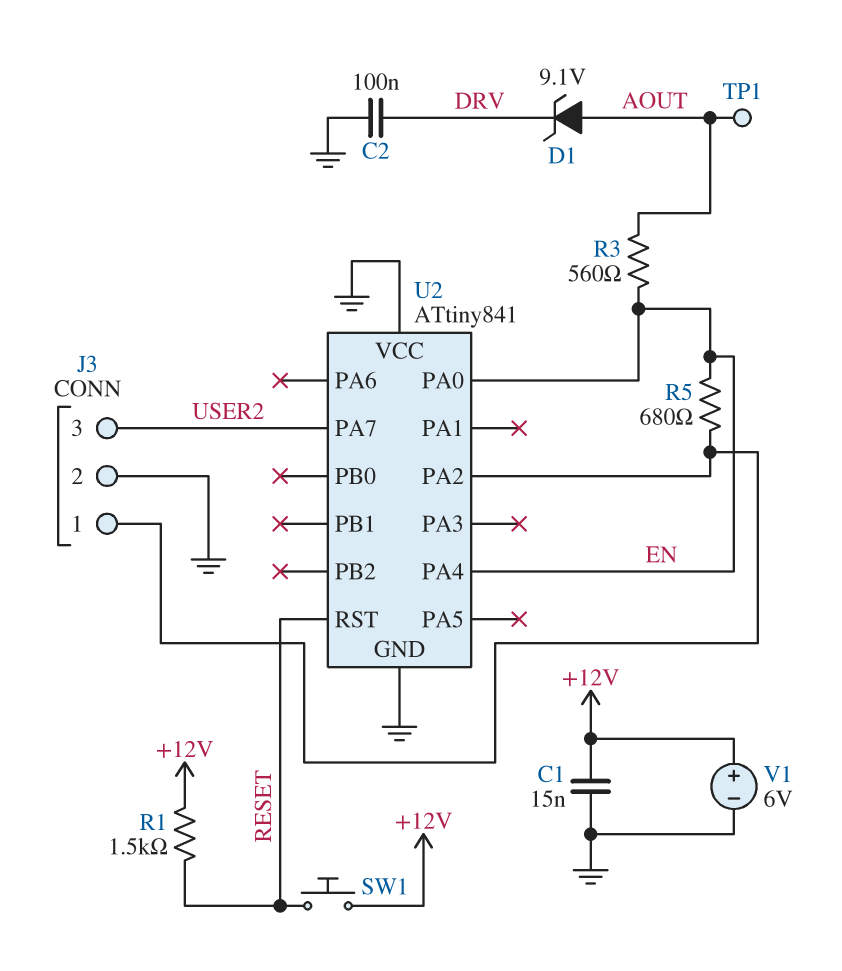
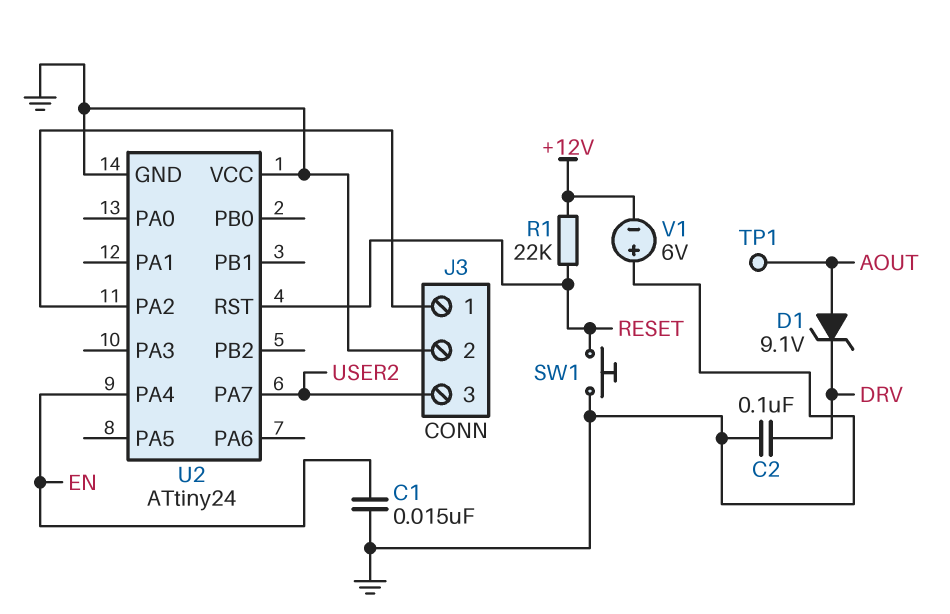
C1: 15nF (+12V, GND) -> 15nF (EN, GND)
R1: 1.5k (+12V, RESET) -> 22k (+12V, RESET)
R3: 560 (AOUT, EN) -> none
R5: 680 (EN, J3/1) -> none
SW1: button (+12V, RESET) -> button (GND, RESET)
U2: ATtiny841 -> ATtiny24
U2 pin PA0: EN -> none
V1: 6V (plus +12V, minus GND) -> 6V (plus GND, minus +12V)

